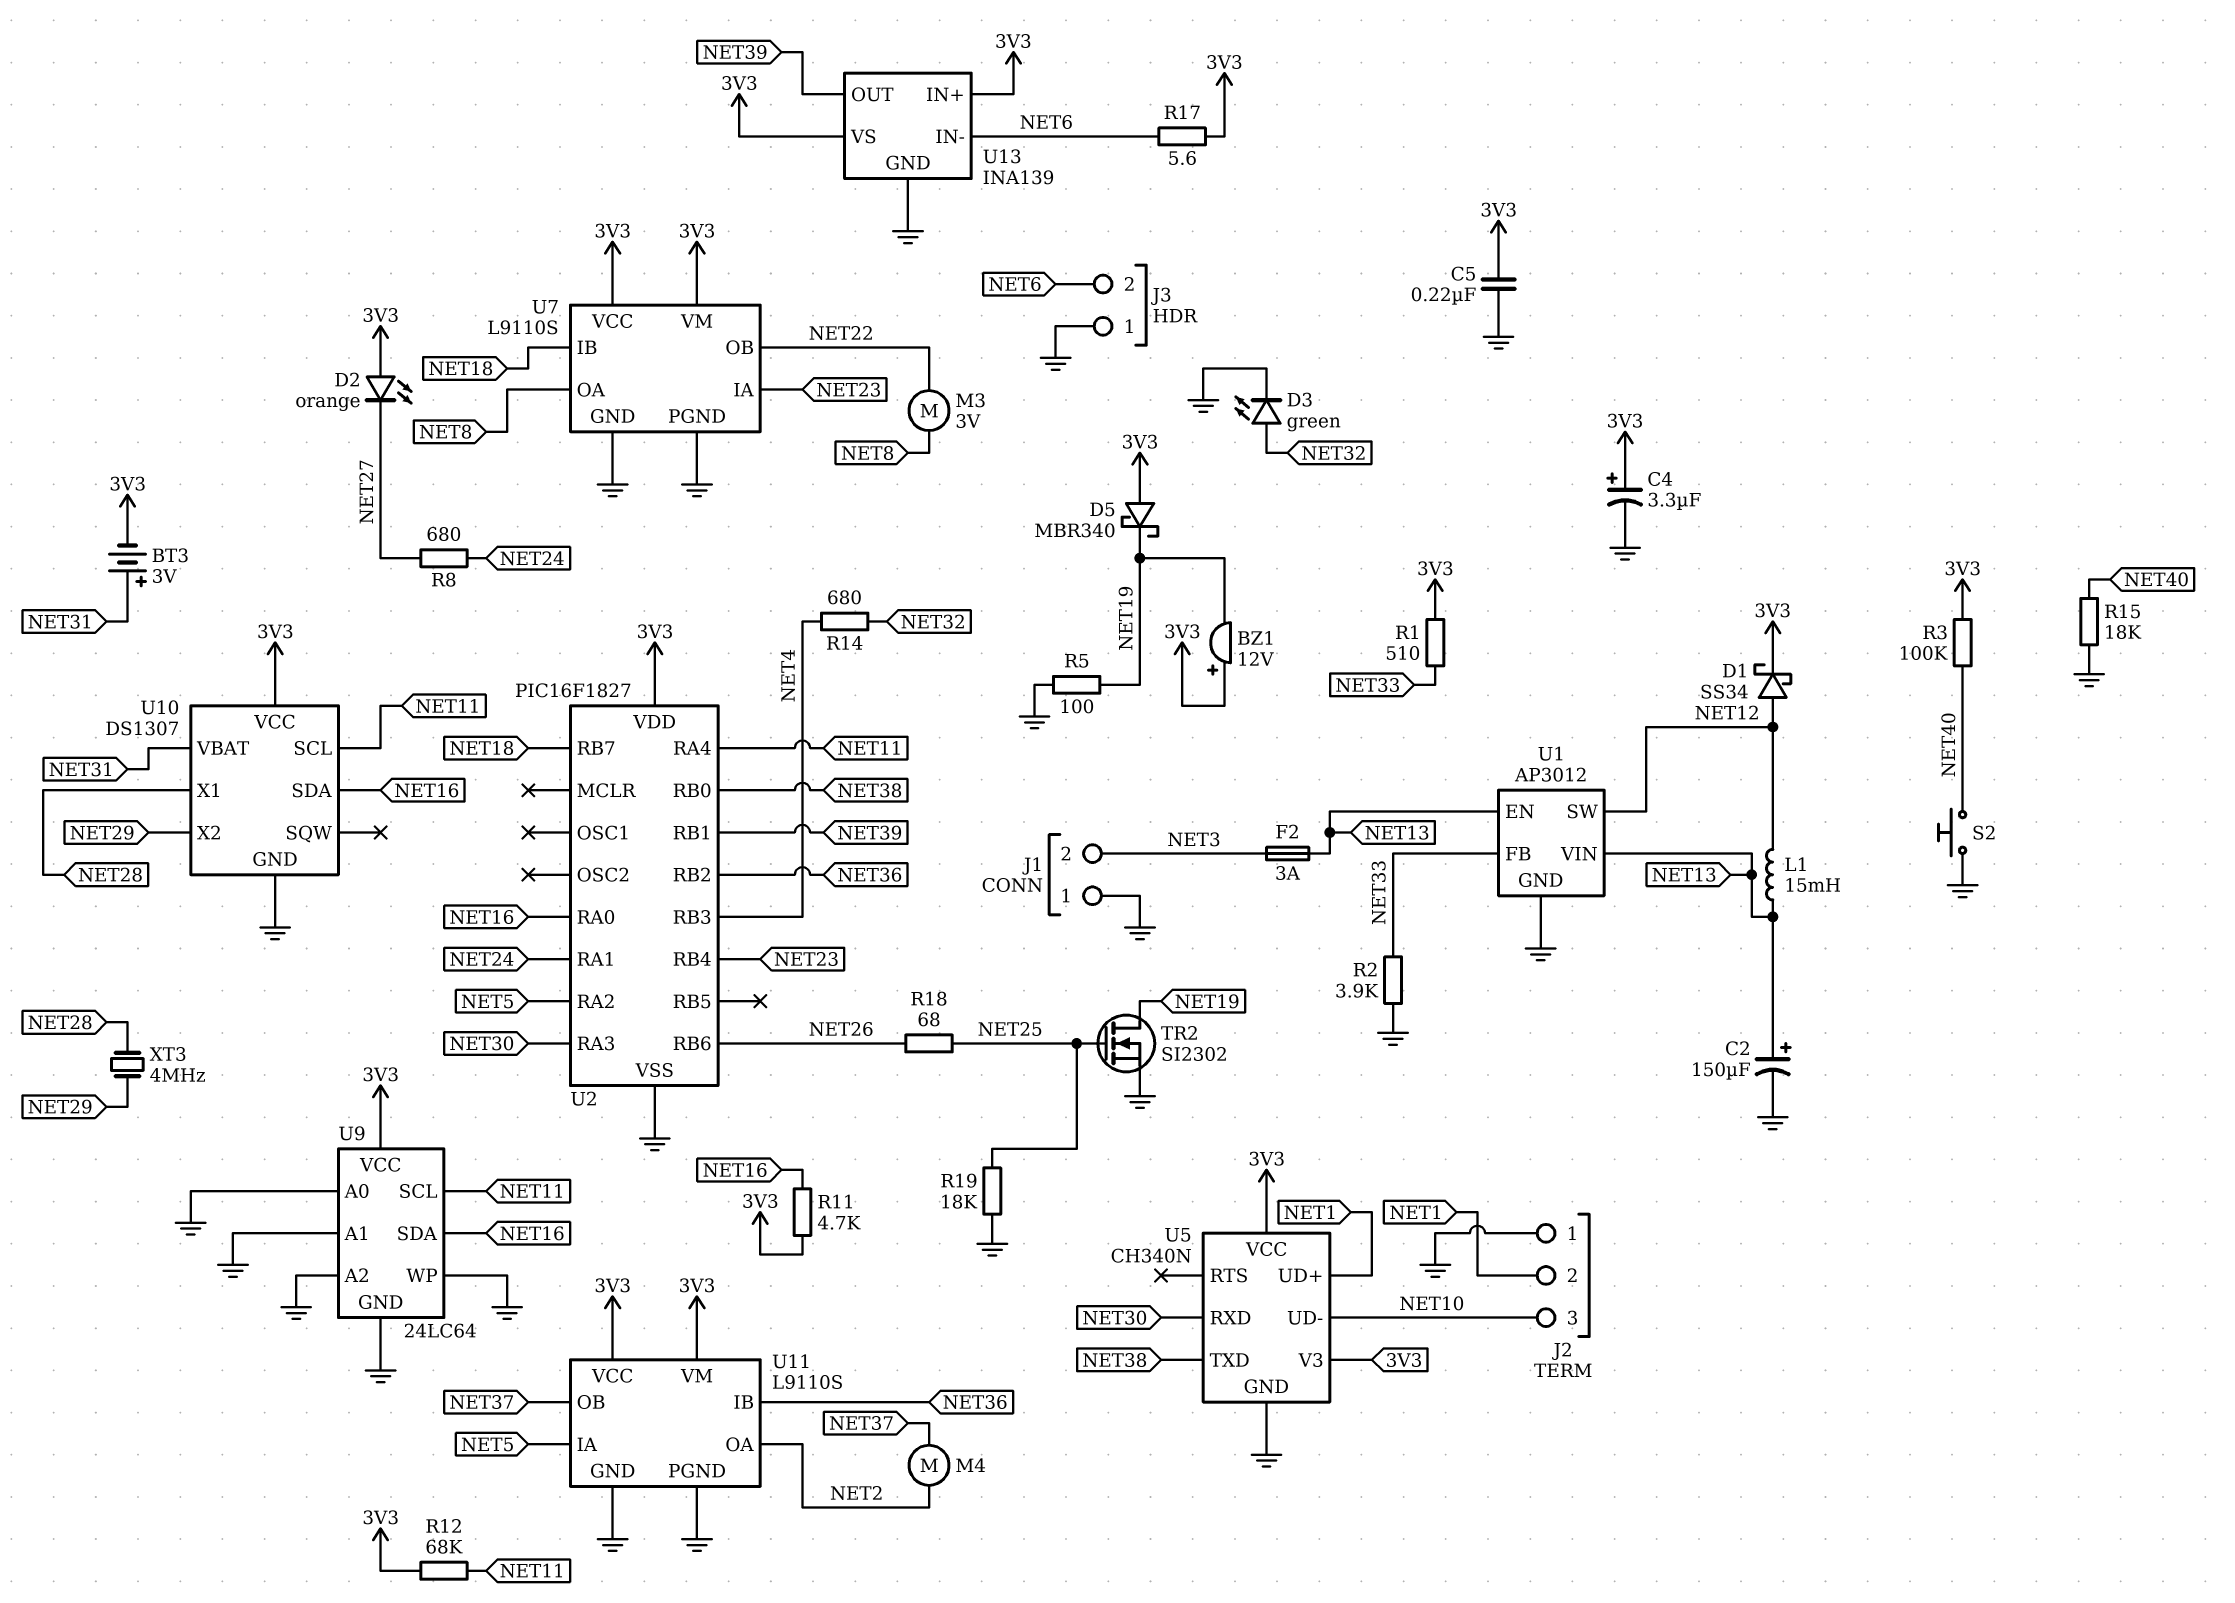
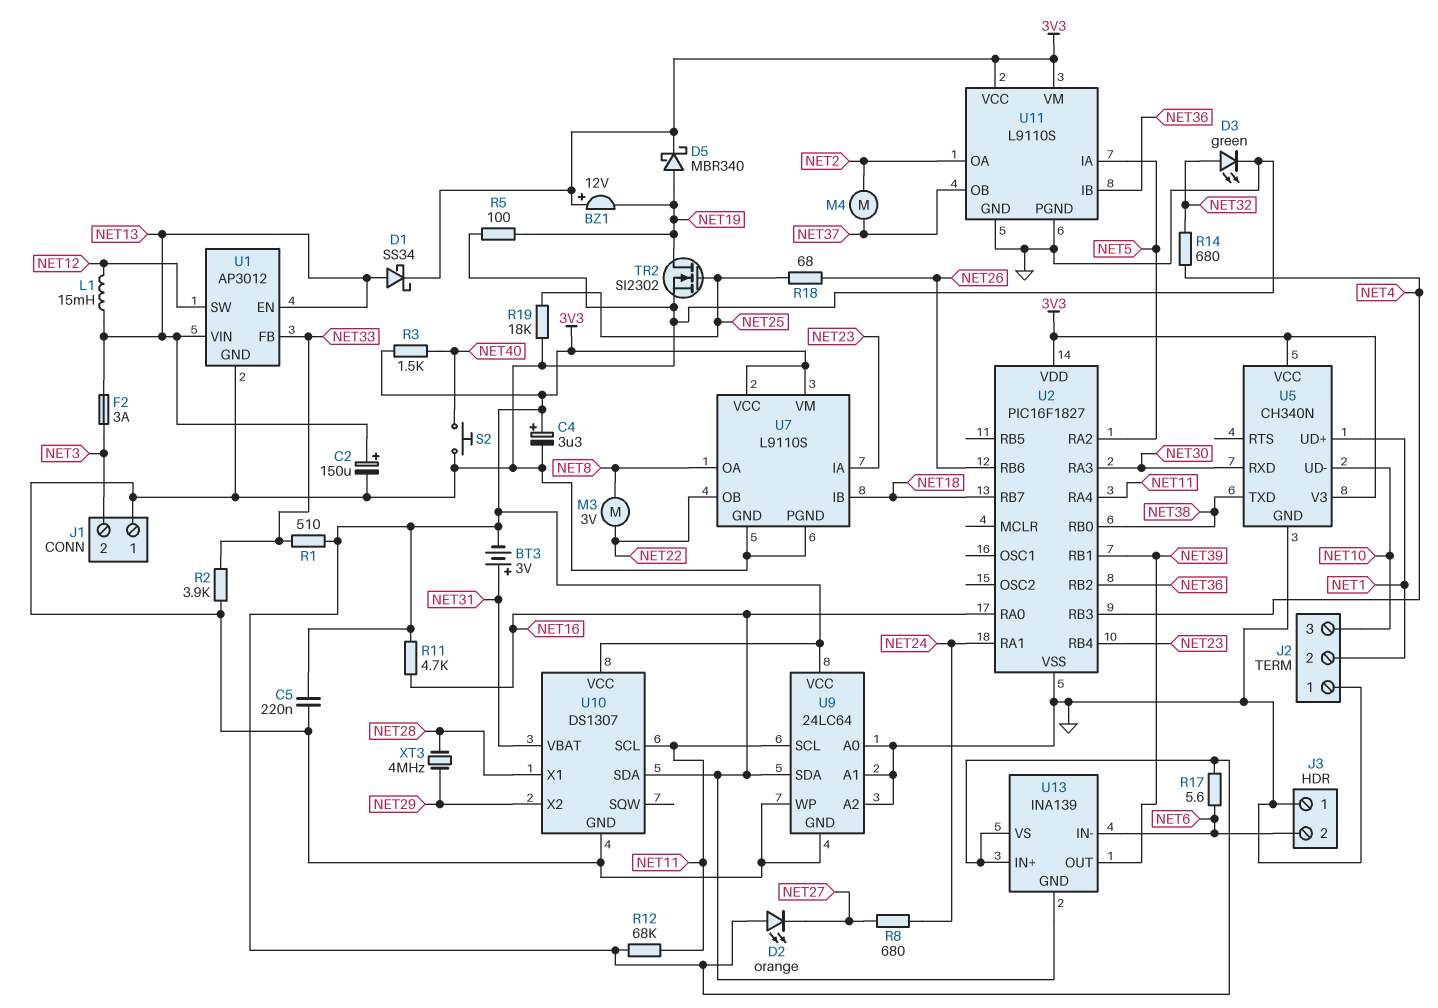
D1: schottky SS34 (A NET12, K 3V3) -> schottky SS34 (A NET13, K 3V3)
D5: schottky MBR340 (A 3V3, K NET19) -> schottky MBR340 (A NET19, K 3V3)
R3: 100k (3V3, NET40) -> 1.5k (3V3, NET40)
R15: 18k (GND, NET40) -> none
U13 pin GND: GND -> NET16

